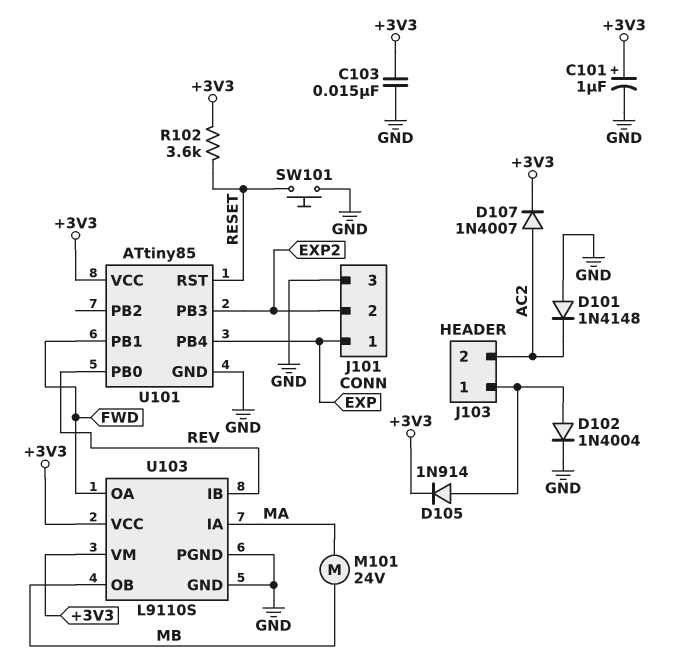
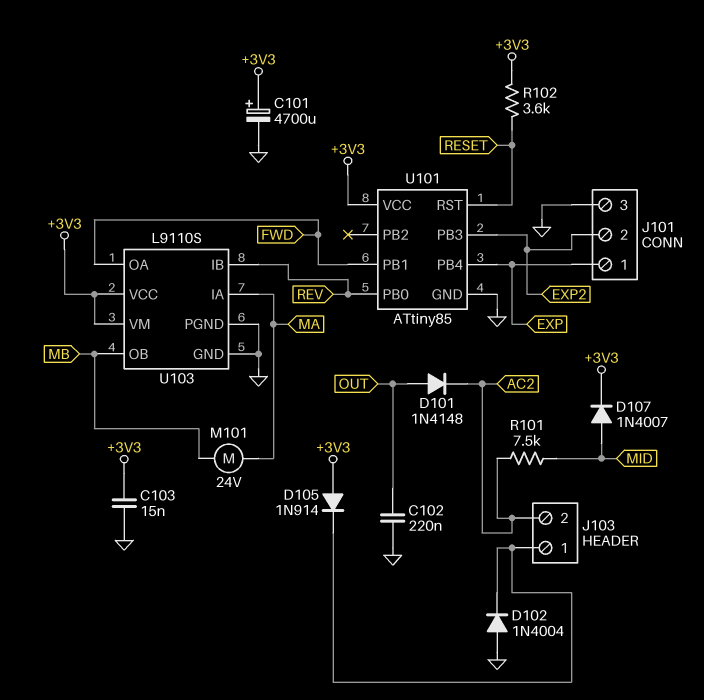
C101: 1uF (plus +3V3, minus GND) -> 4700uF (plus +3V3, minus GND)
C102: none -> 220nF (GND, OUT)
D101: diode 1N4148 (A GND, K AC2) -> diode 1N4148 (A OUT, K AC2)
D102: diode 1N4004 (A J103/1, K GND) -> diode 1N4004 (A GND, K J103/1)
D105: diode 1N914 (A J103/1, K +3V3) -> diode 1N914 (A +3V3, K J103/1)
D107: diode 1N4007 (A AC2, K +3V3) -> diode 1N4007 (A MID, K +3V3)
R101: none -> 7.5k (AC2, MID)
SW101: button (GND, RESET) -> none

